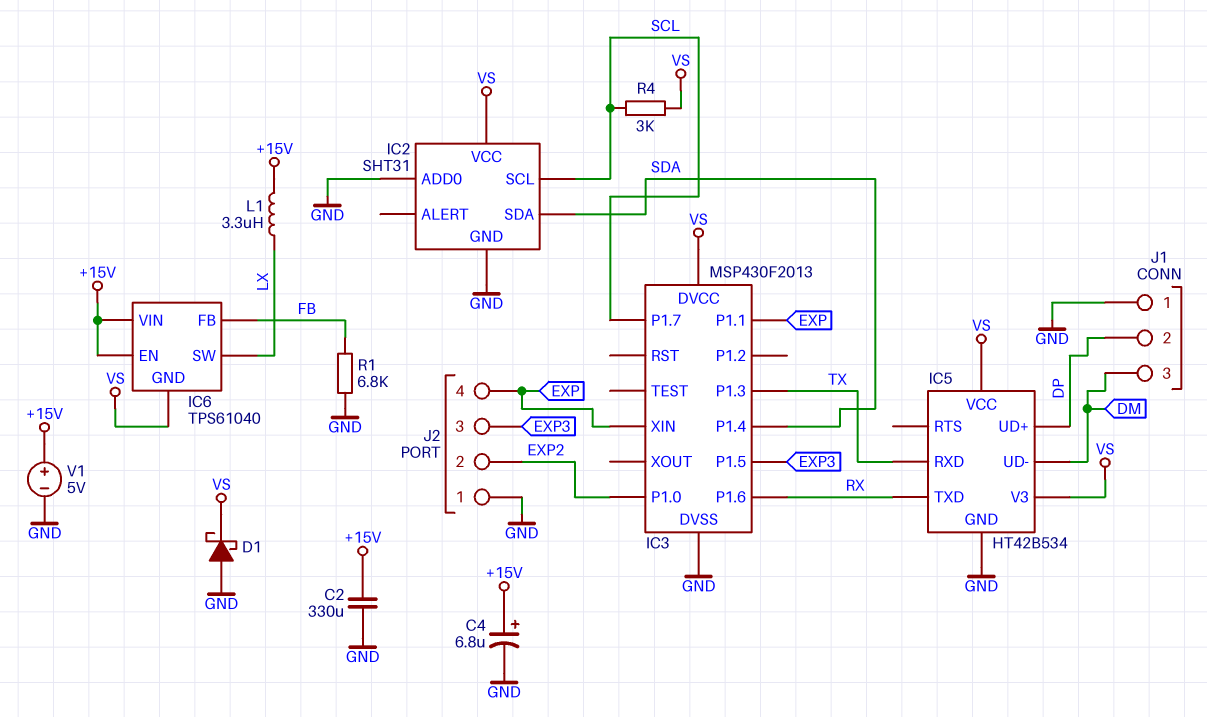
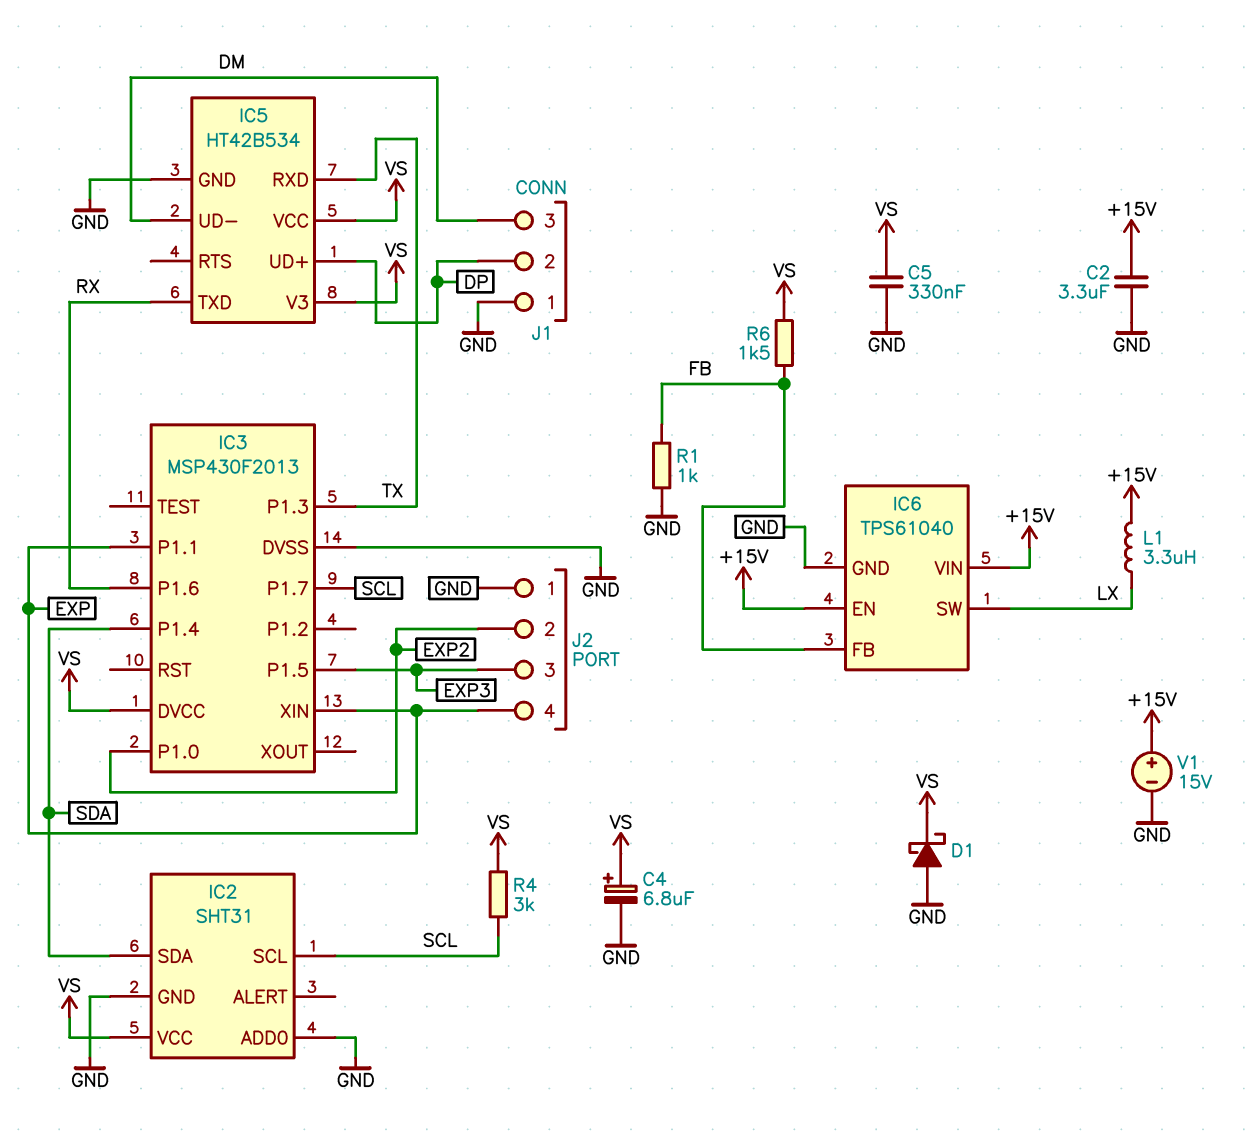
C2: 330uF (+15V, GND) -> 3.3uF (+15V, GND)
C4: 6.8uF (plus +15V, minus GND) -> 6.8uF (plus VS, minus GND)
C5: none -> 330nF (GND, VS)
IC6 pin GND: VS -> GND
R1: 6.8k (FB, GND) -> 1k (FB, GND)
R6: none -> 1.5k (FB, VS)
V1: 5V (plus +15V, minus GND) -> 15V (plus +15V, minus GND)

